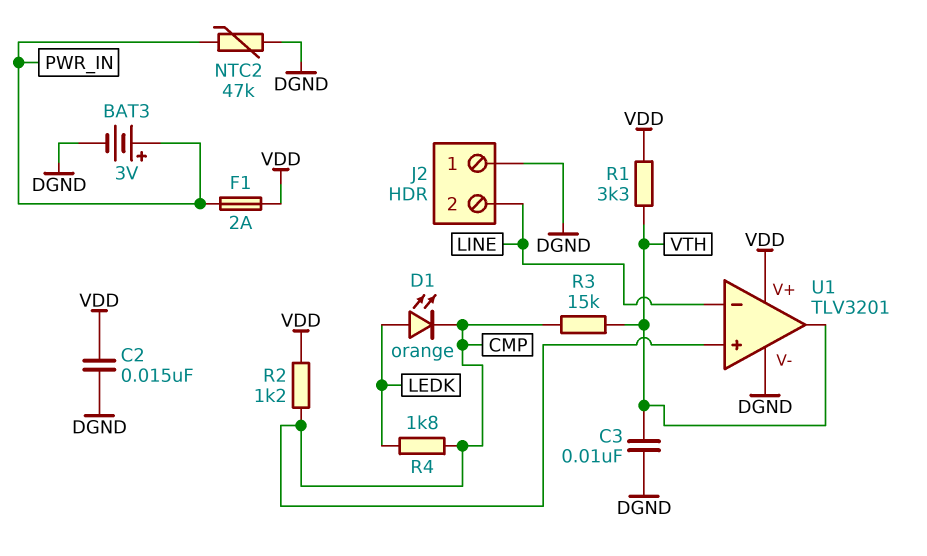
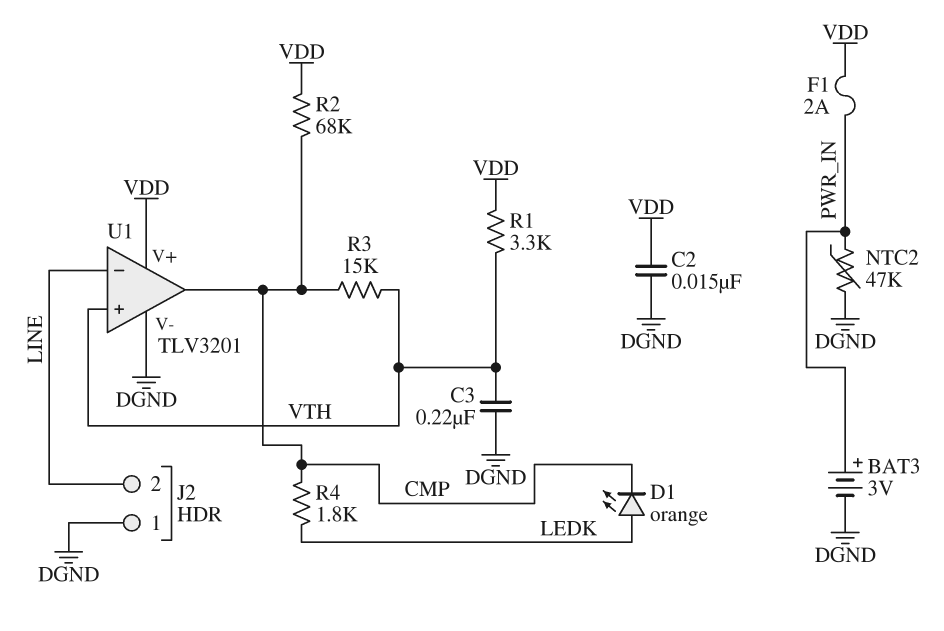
C3: 10nF (DGND, VTH) -> 220nF (DGND, VTH)
R2: 1.2k (CMP, VDD) -> 68k (CMP, VDD)
U1 pin in+: CMP -> VTH
U1 pin out: VTH -> CMP

